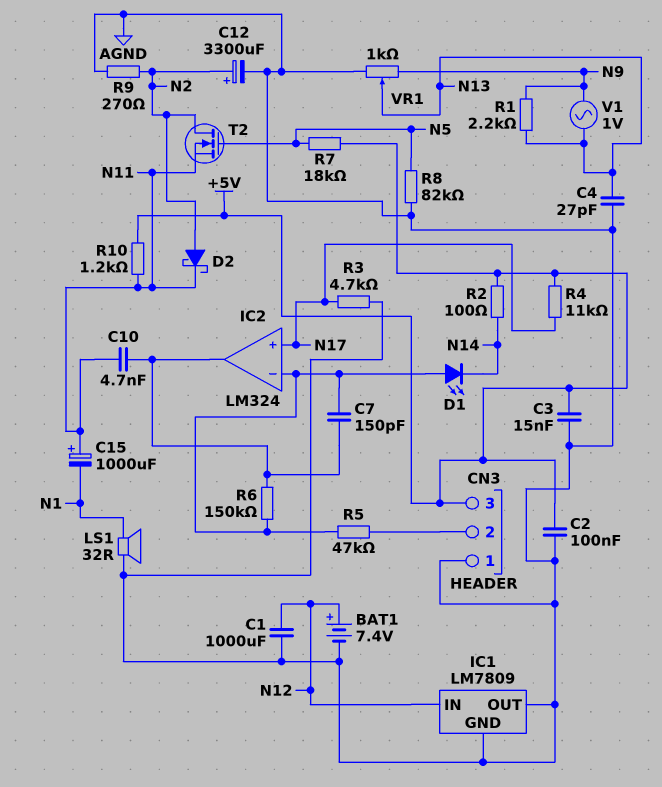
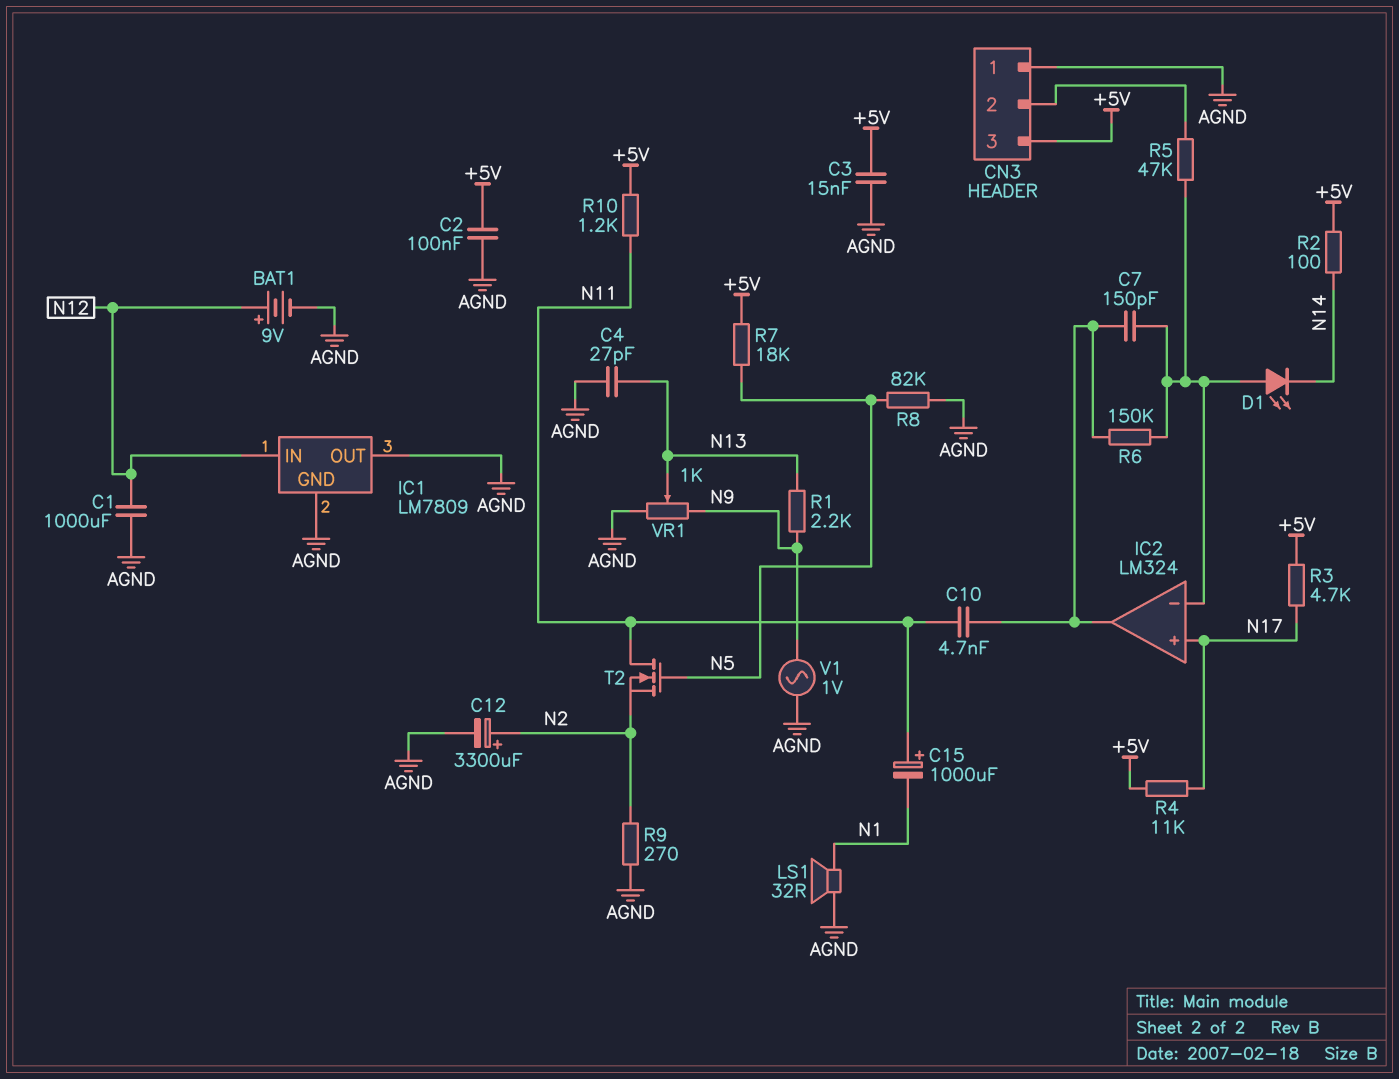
BAT1: 7.4V (plus N12, minus AGND) -> 9V (plus N12, minus AGND)
D2: schottky (A N2, K N11) -> none
R3: 4.7k (AGND, N17) -> 4.7k (+5V, N17)
T2: NMOS (G N5, D N2, S N11) -> NMOS (G N5, D N11, S N2)
V1: AC 1V (N9, N13) -> AC 1V (AGND, N9)

